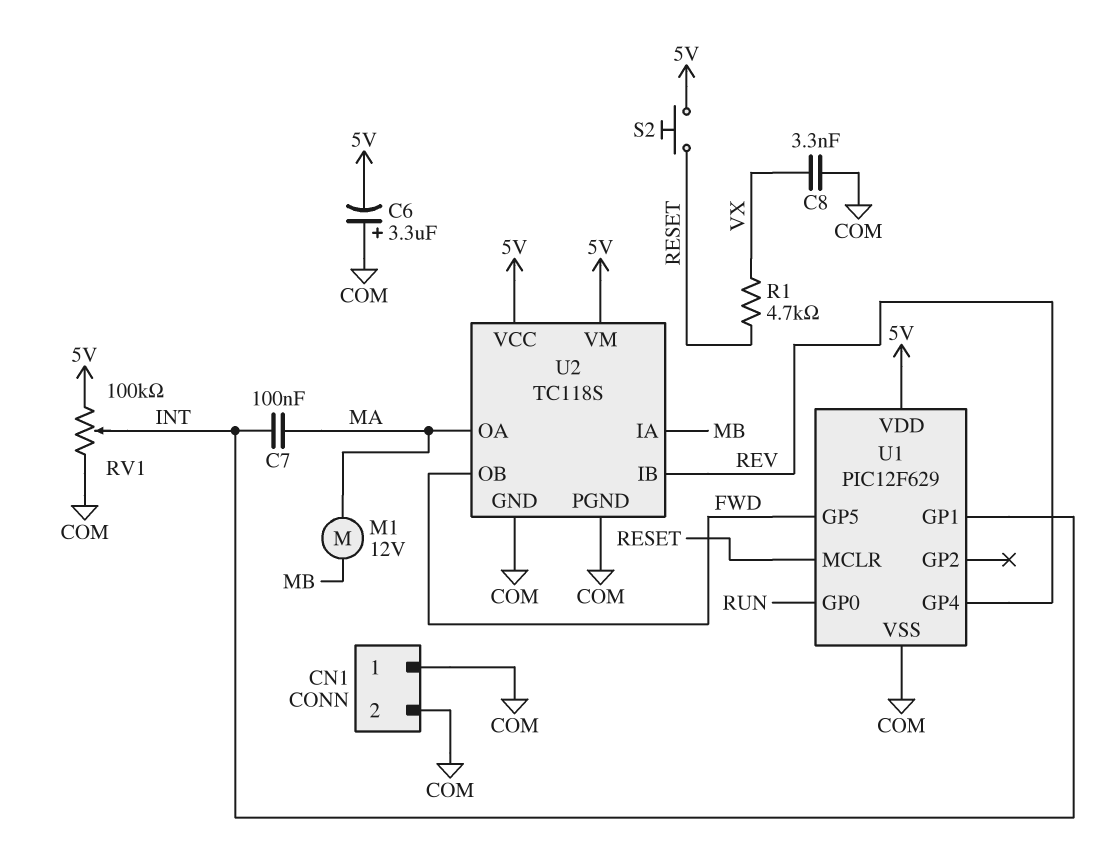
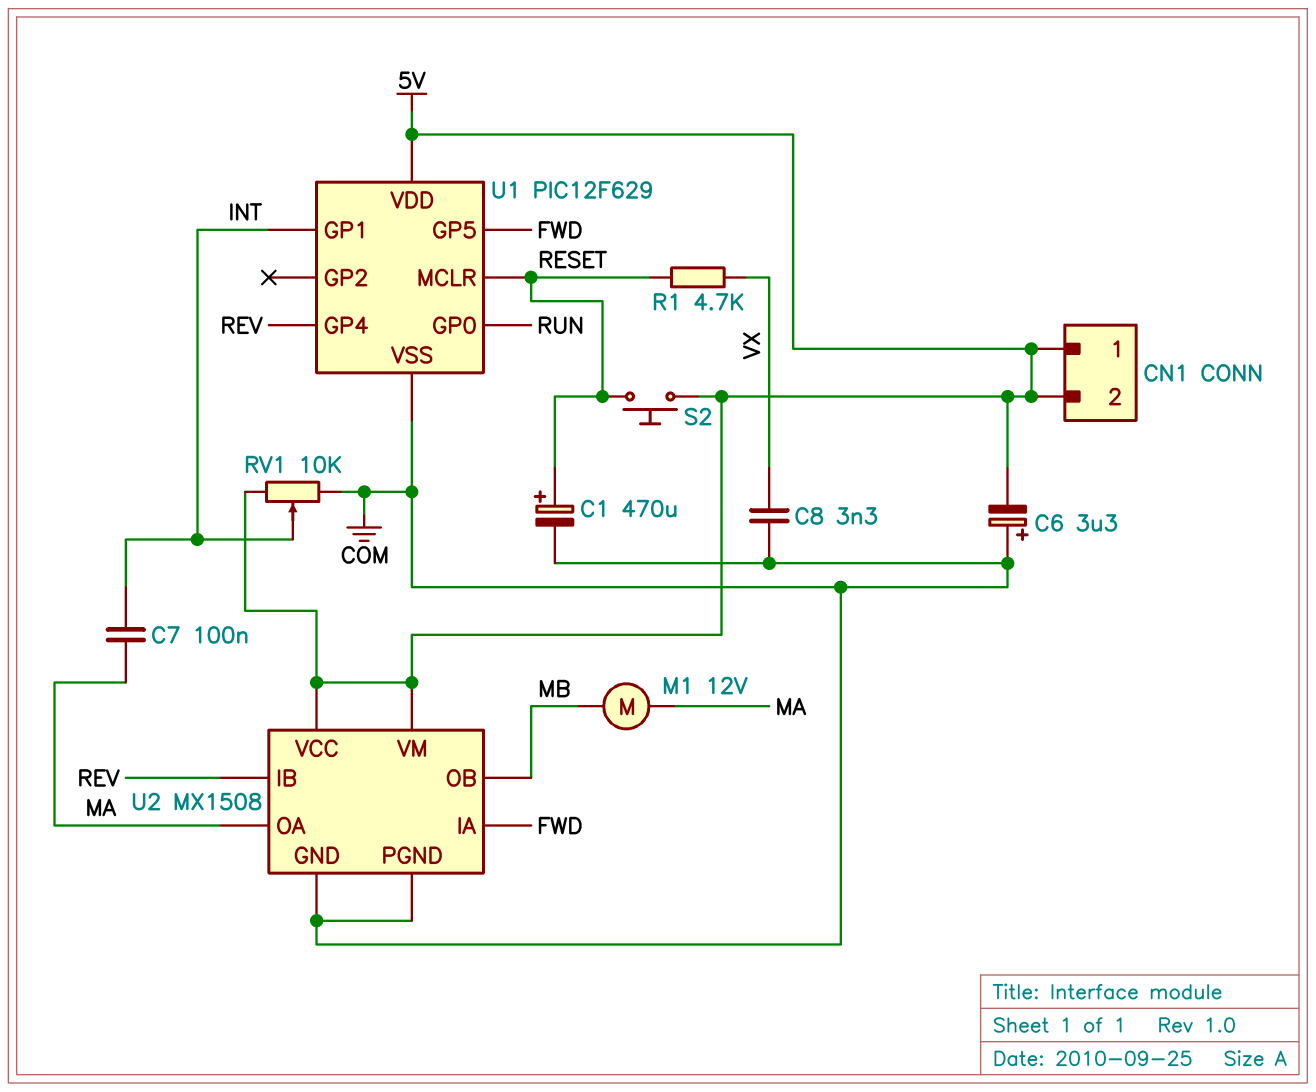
C1: none -> 470uF (plus RESET, minus COM)
CN1 pin 1: COM -> 5V
CN1 pin 2: COM -> 5V
RV1: 100k (5V, COM, wiper INT) -> 10k (5V, COM, wiper INT)
U2: TC118S -> MX1508
U2 pin IA: MB -> FWD
U2 pin OB: FWD -> MB

